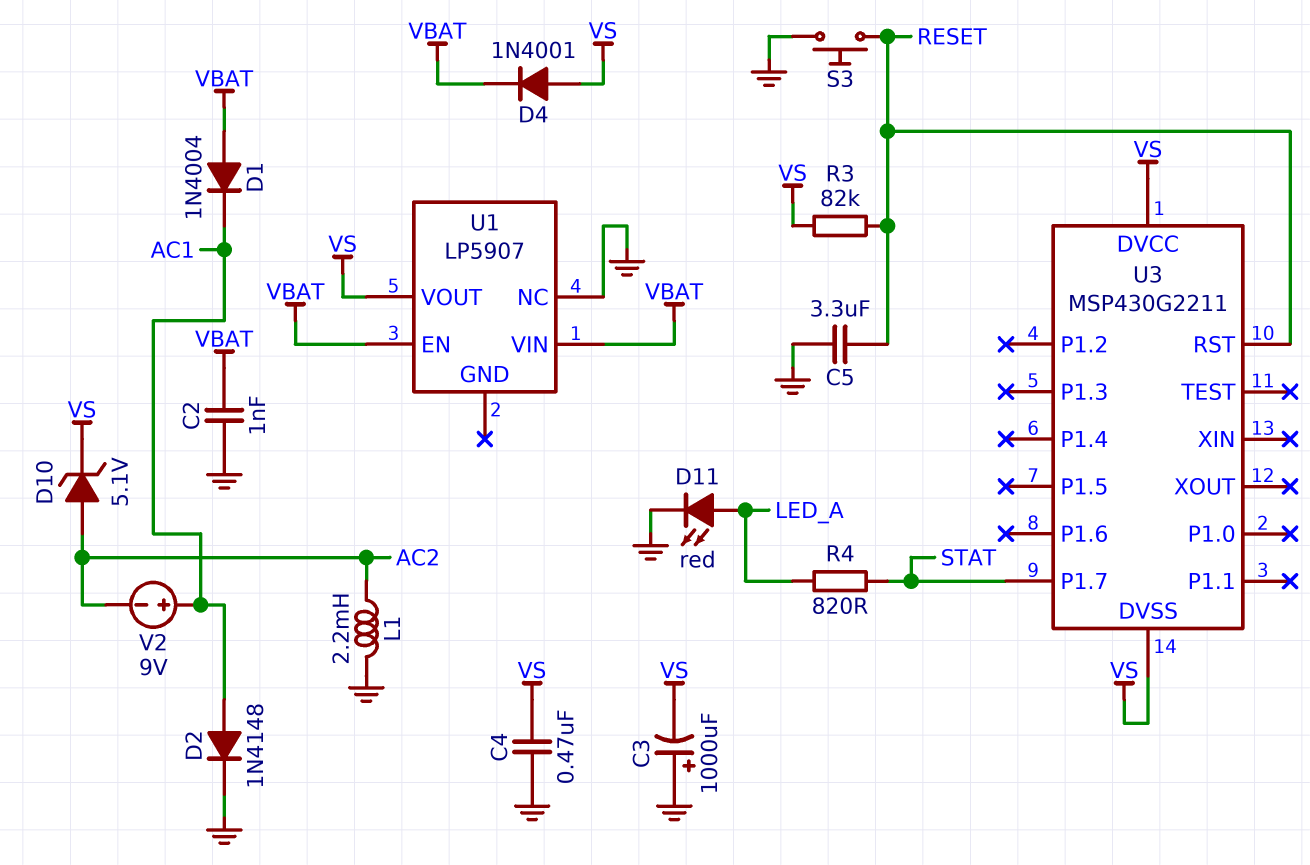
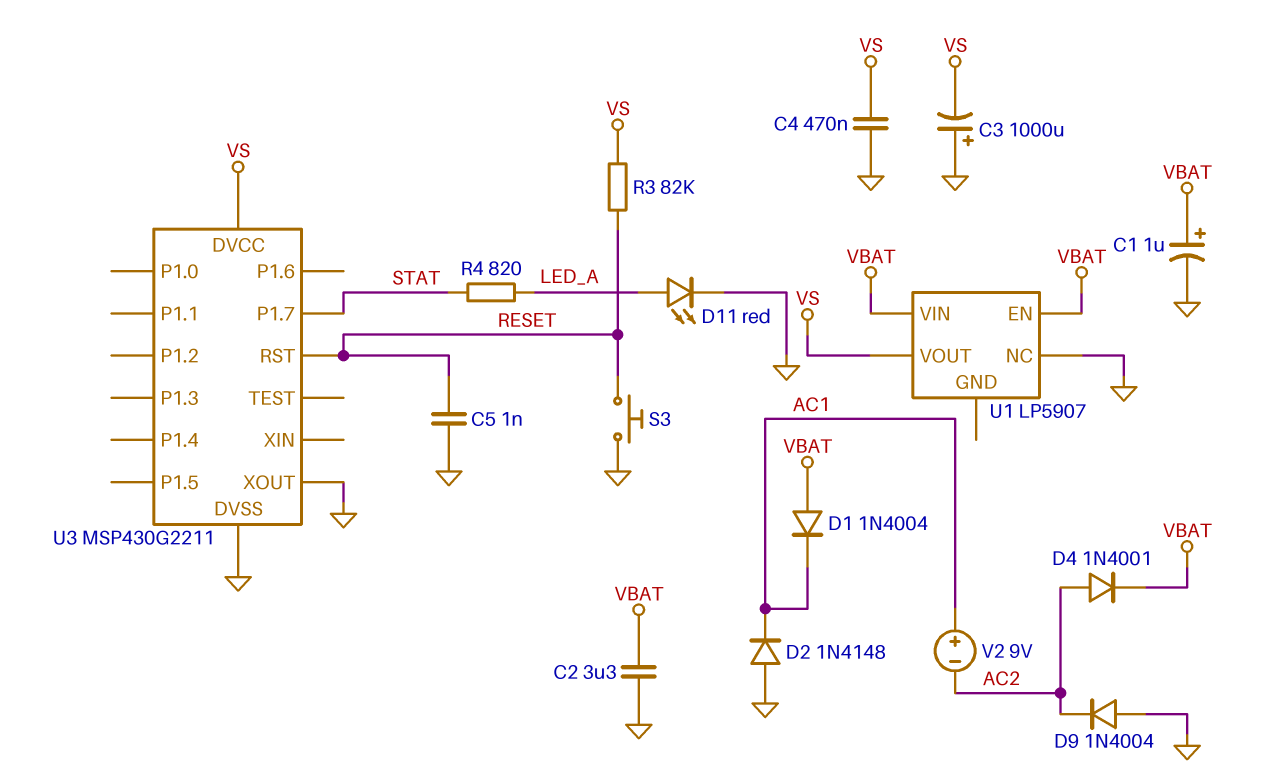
C1: none -> 1uF (plus VBAT, minus GND)
C2: 1nF (GND, VBAT) -> 3.3uF (GND, VBAT)
C5: 3.3uF (GND, RESET) -> 1nF (GND, RESET)
D2: diode 1N4148 (A AC1, K GND) -> diode 1N4148 (A GND, K AC1)
D4: diode 1N4001 (A VS, K VBAT) -> diode 1N4001 (A AC2, K VBAT)
D9: none -> diode 1N4004 (A GND, K AC2)
D10: zener 5.1V (A AC2, K VS) -> none
L1: 2.2mH (AC2, GND) -> none
U3 pin DVSS: VS -> GND
U3 pin XOUT: none -> GND

